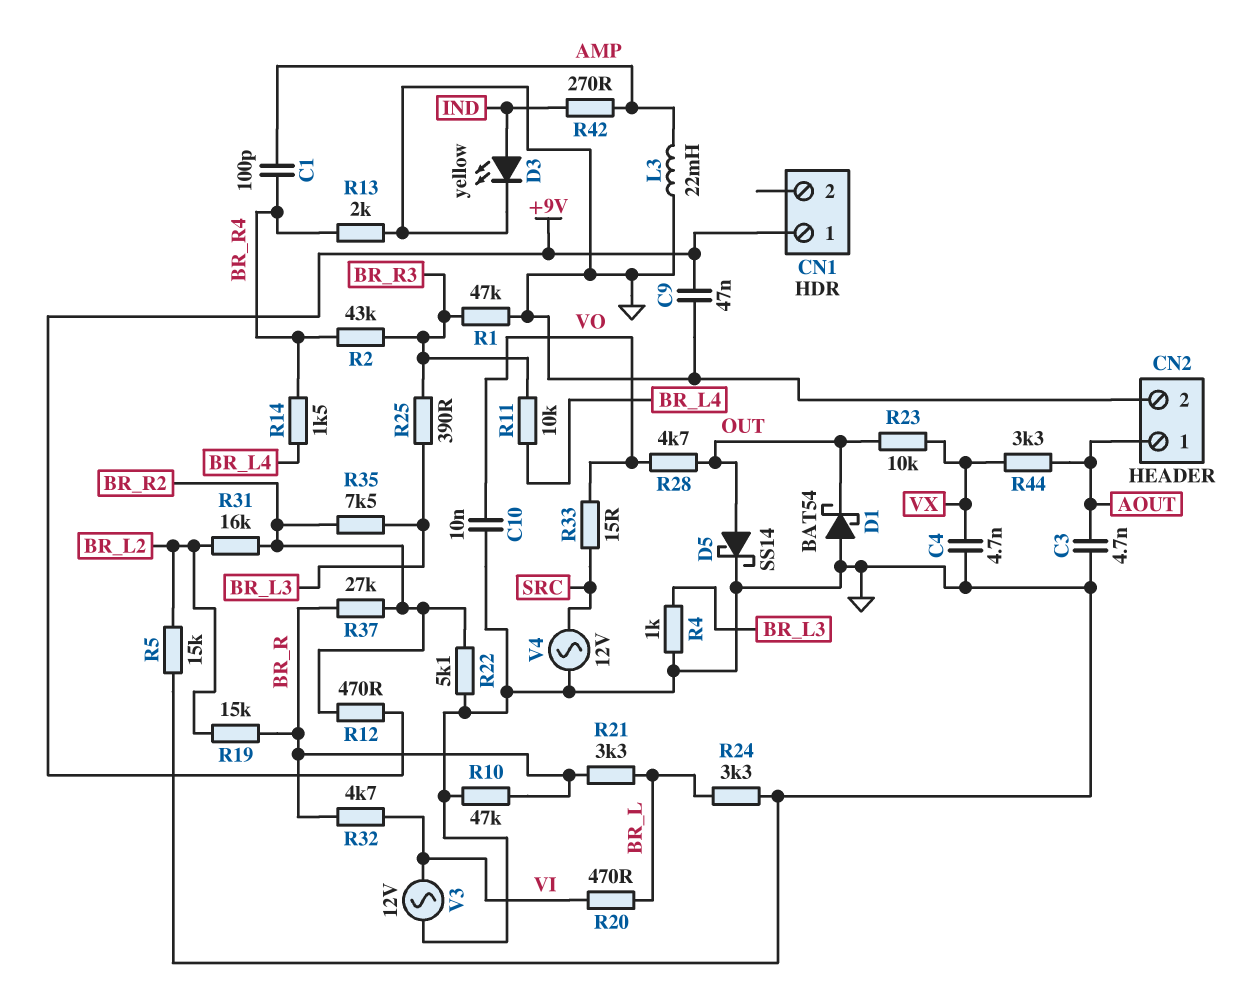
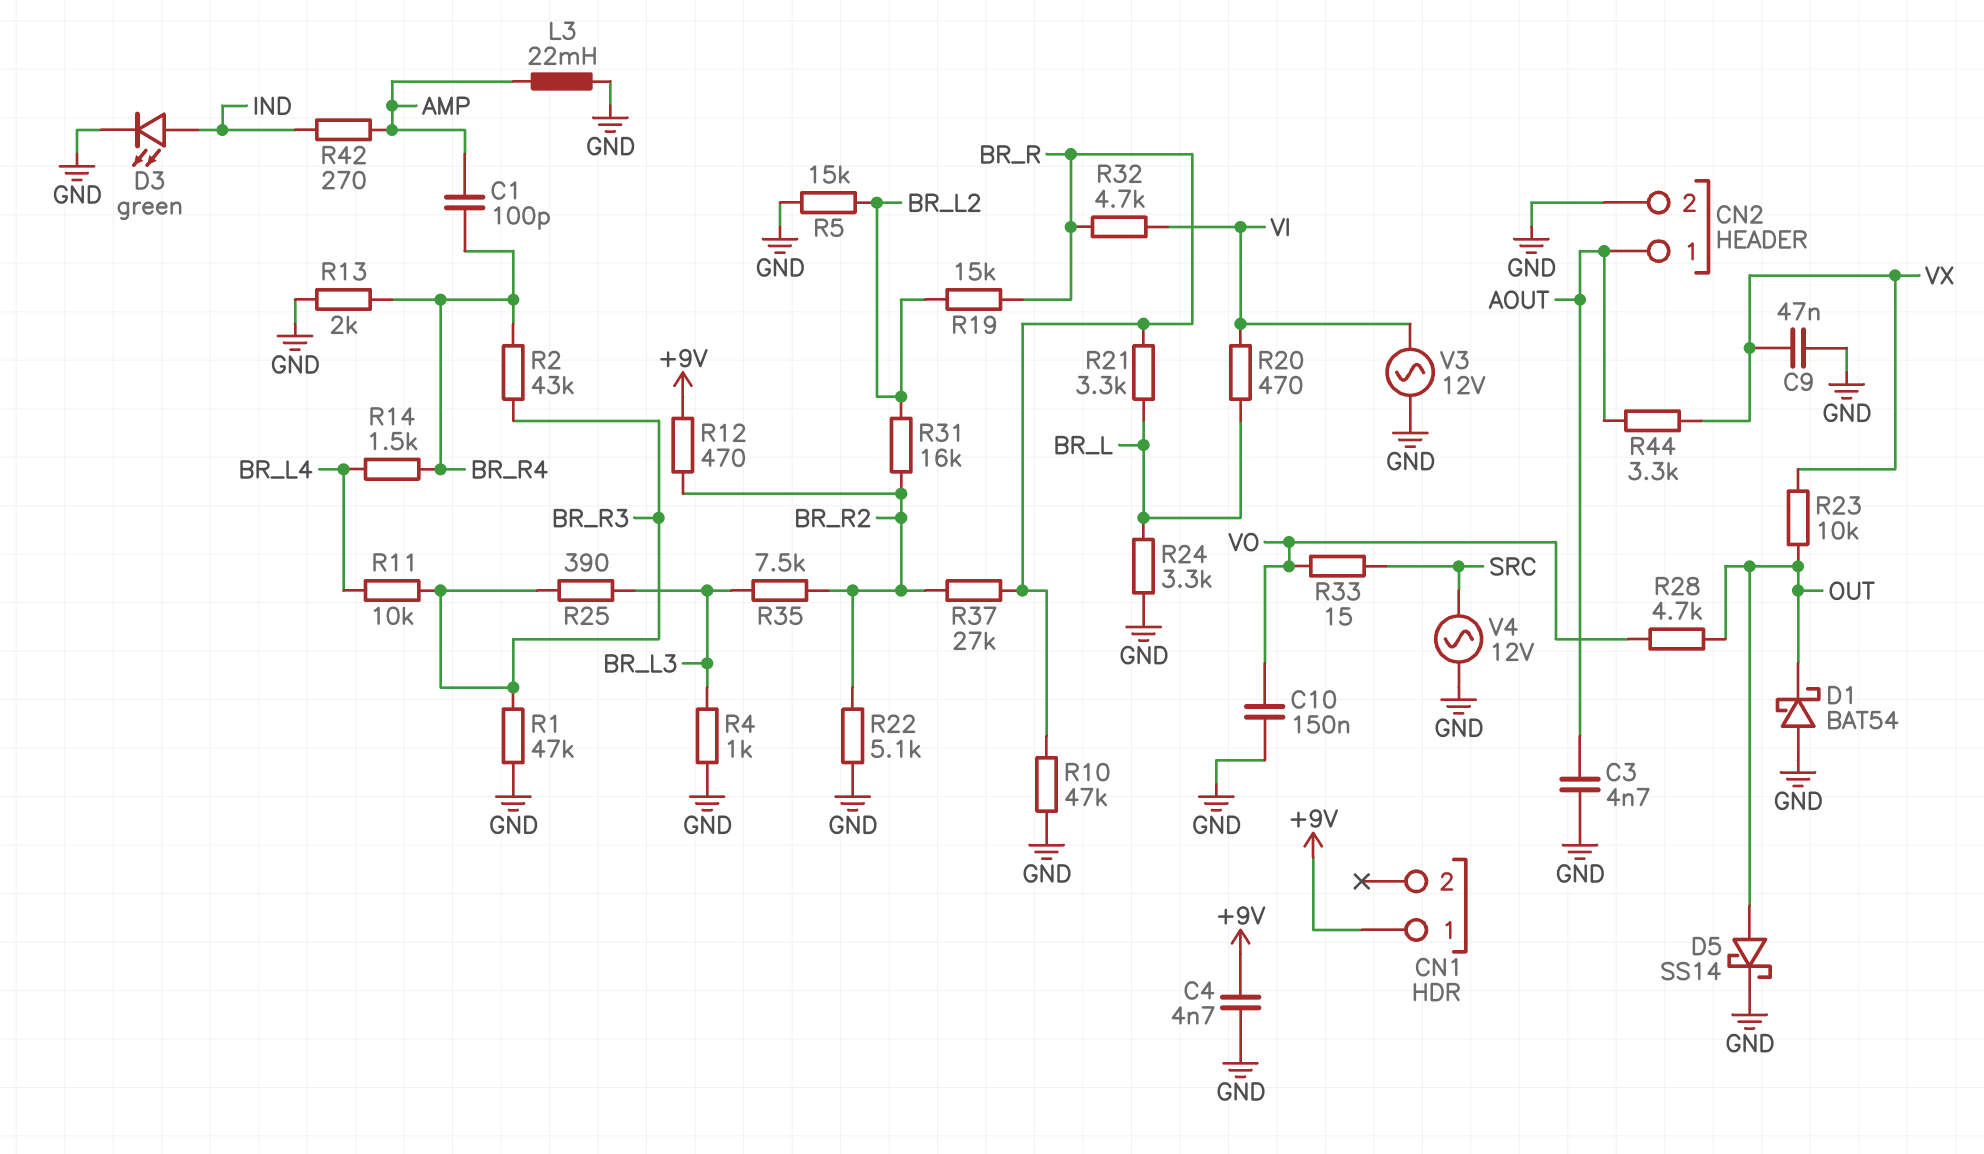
C4: 4.7nF (GND, VX) -> 4.7nF (+9V, GND)
C9: 47nF (+9V, GND) -> 47nF (GND, VX)
C10: 10nF (GND, VO) -> 150nF (GND, VO)
D3: LED yellow (A IND, K GND) -> LED green (A IND, K GND)

